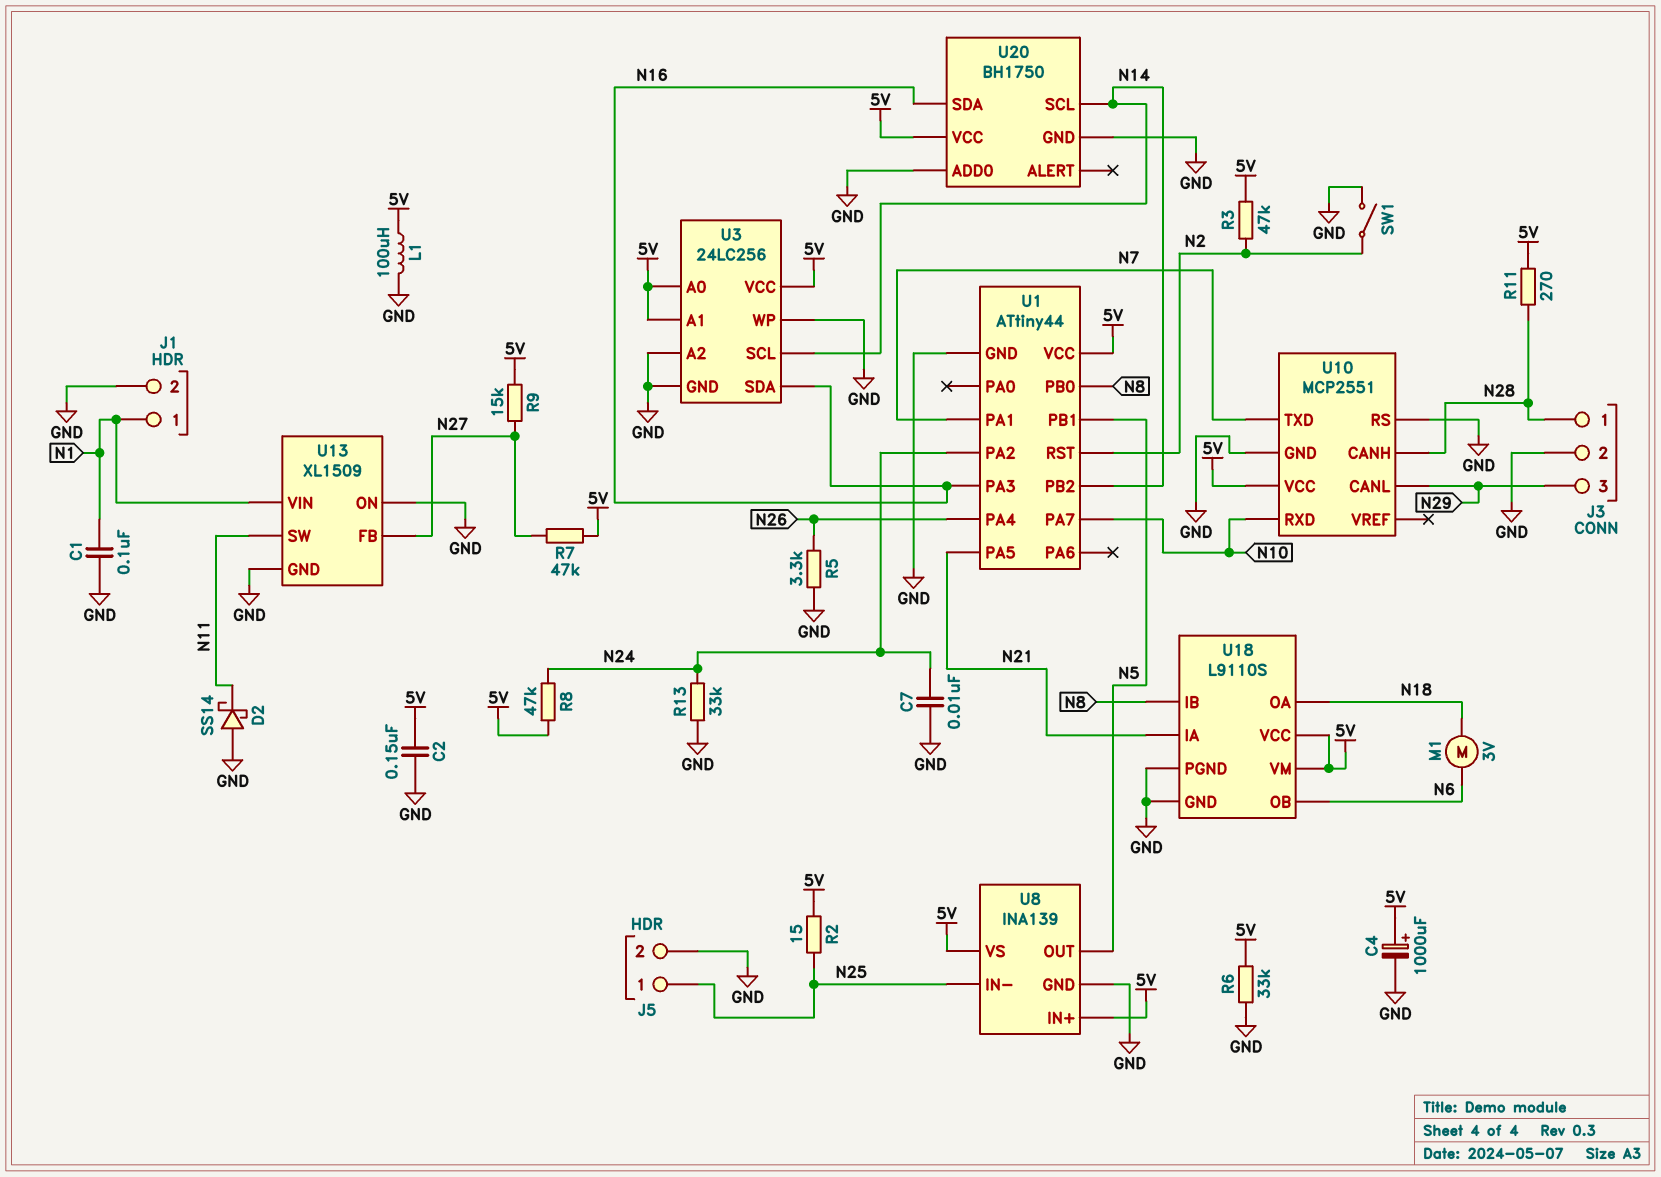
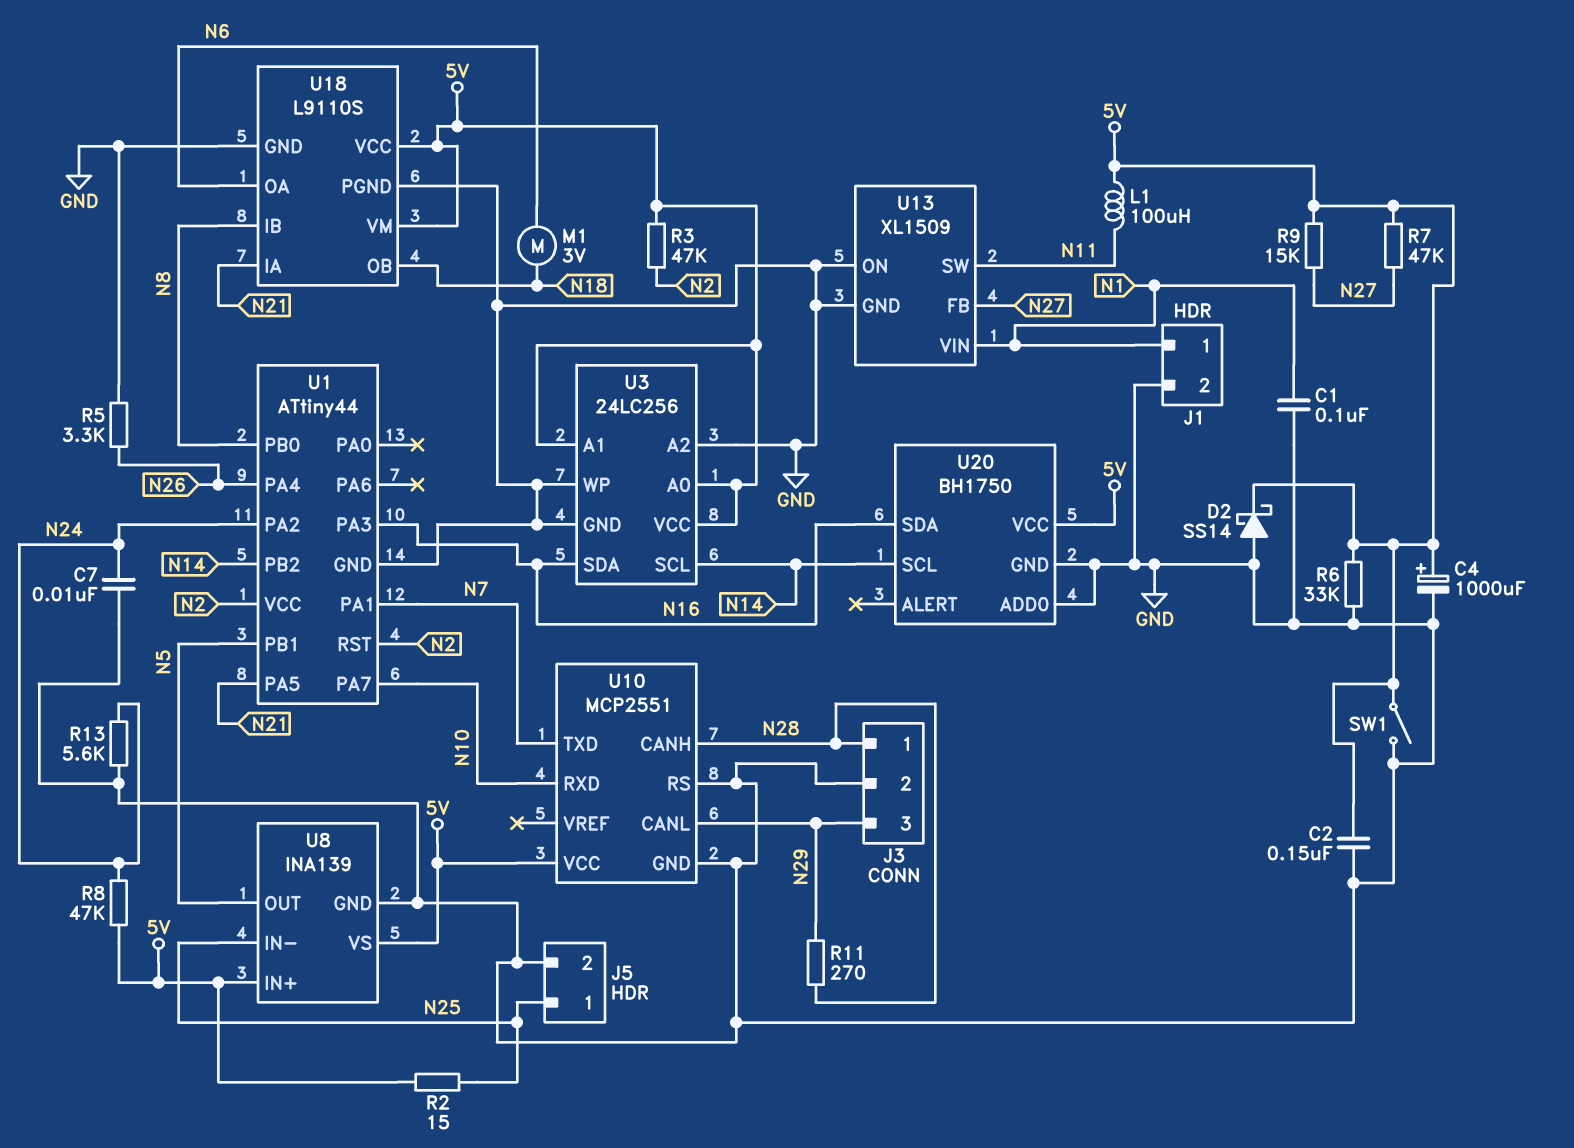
D2: schottky SS14 (A GND, K N11) -> schottky SS14 (A GND, K 5V)
L1: 100uH (5V, GND) -> 100uH (5V, N11)
R11: 270 (5V, N28) -> 270 (N28, N29)
R13: 33k (GND, N24) -> 5.6k (GND, N24)
SW1: switch (GND, N2) -> switch (5V, GND)
U1 pin VCC: 5V -> N2
U18 pin OA: N18 -> N6
U18 pin OB: N6 -> N18

